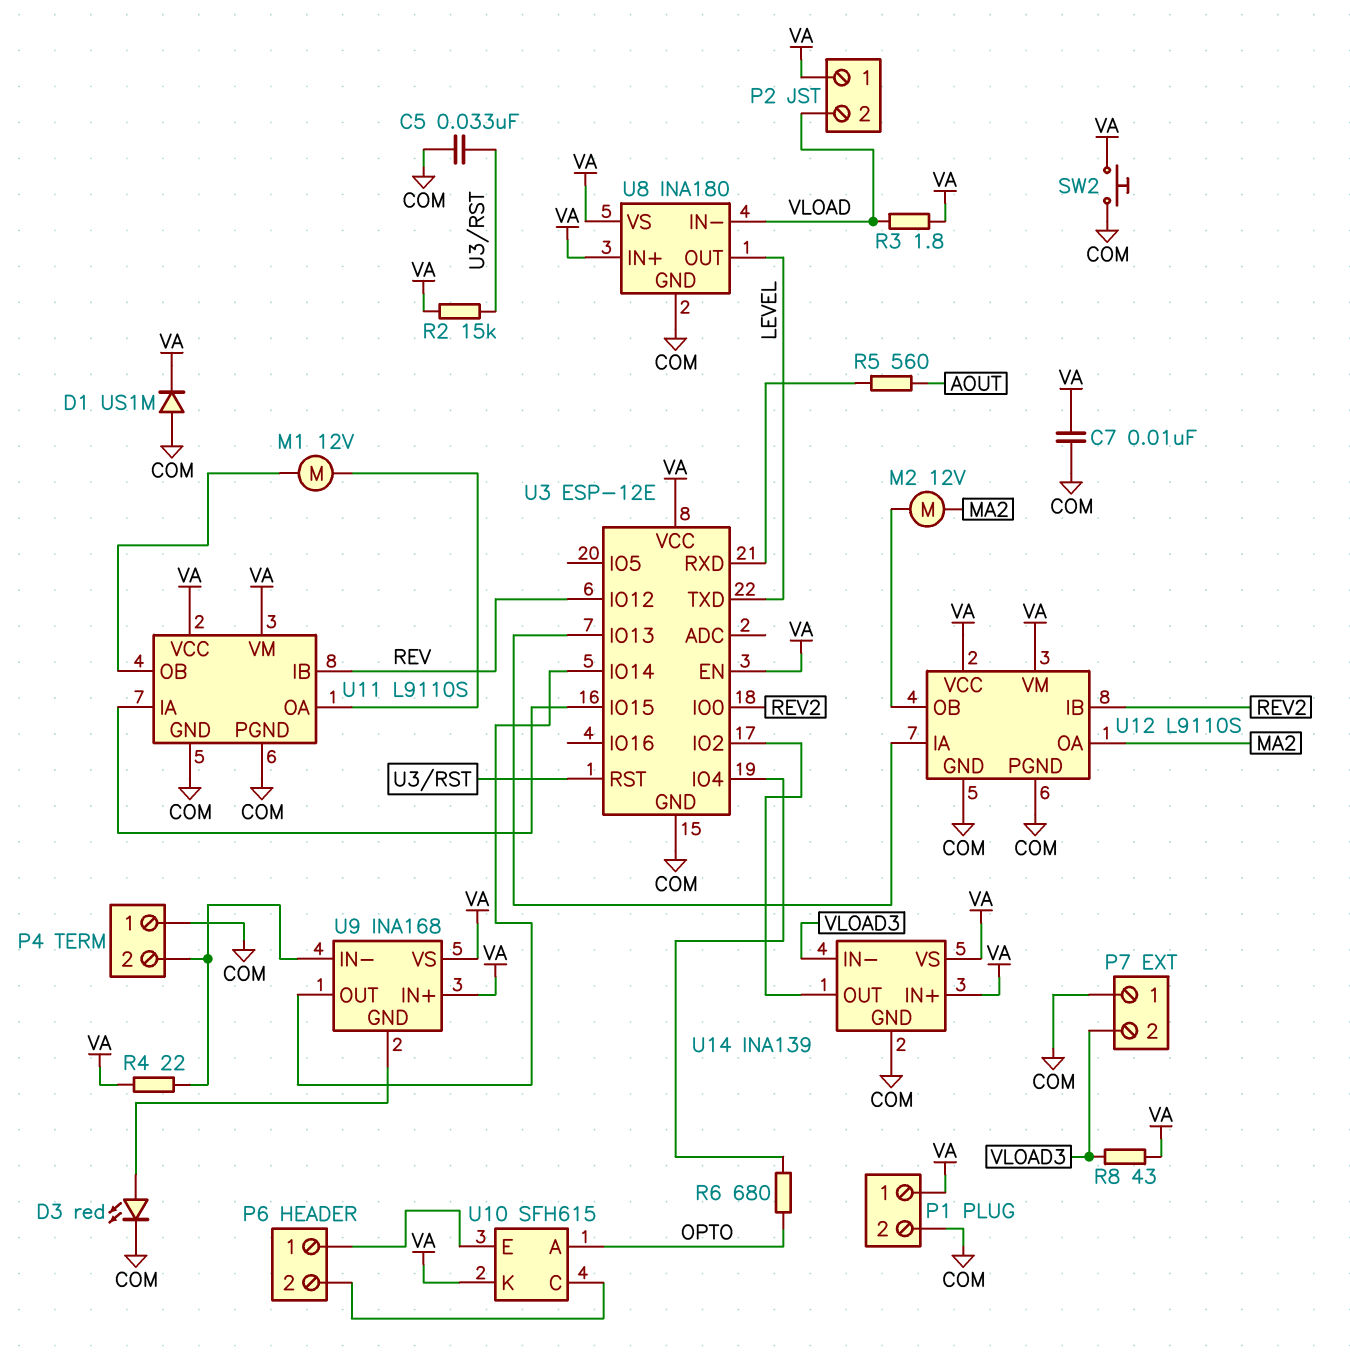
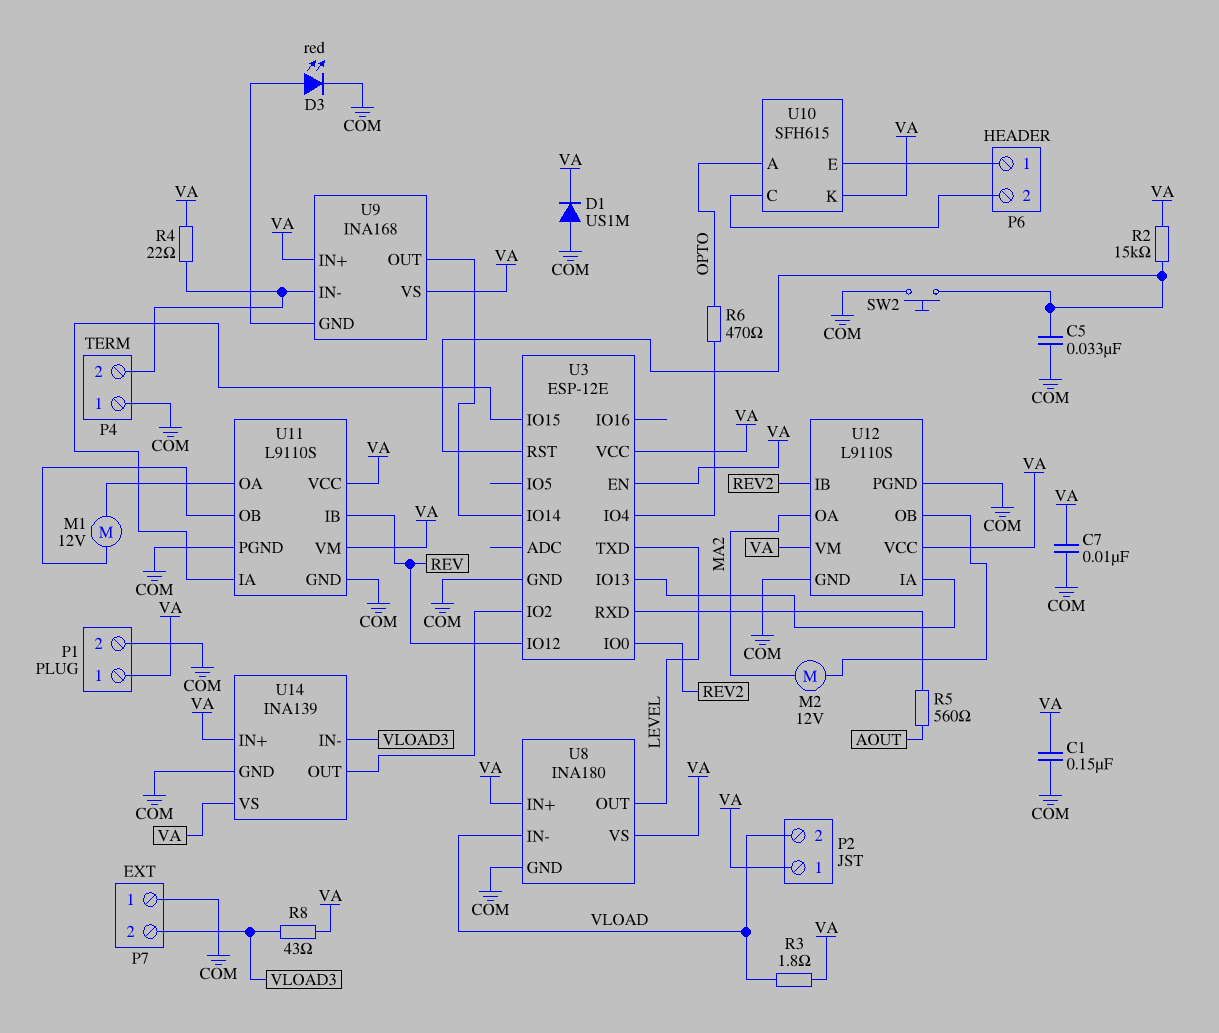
C1: none -> 150nF (COM, VA)
R6: 680 (OPTO, U3/IO4) -> 470 (OPTO, U3/IO4)
SW2: button (COM, VA) -> button (COM, U3/RST)

